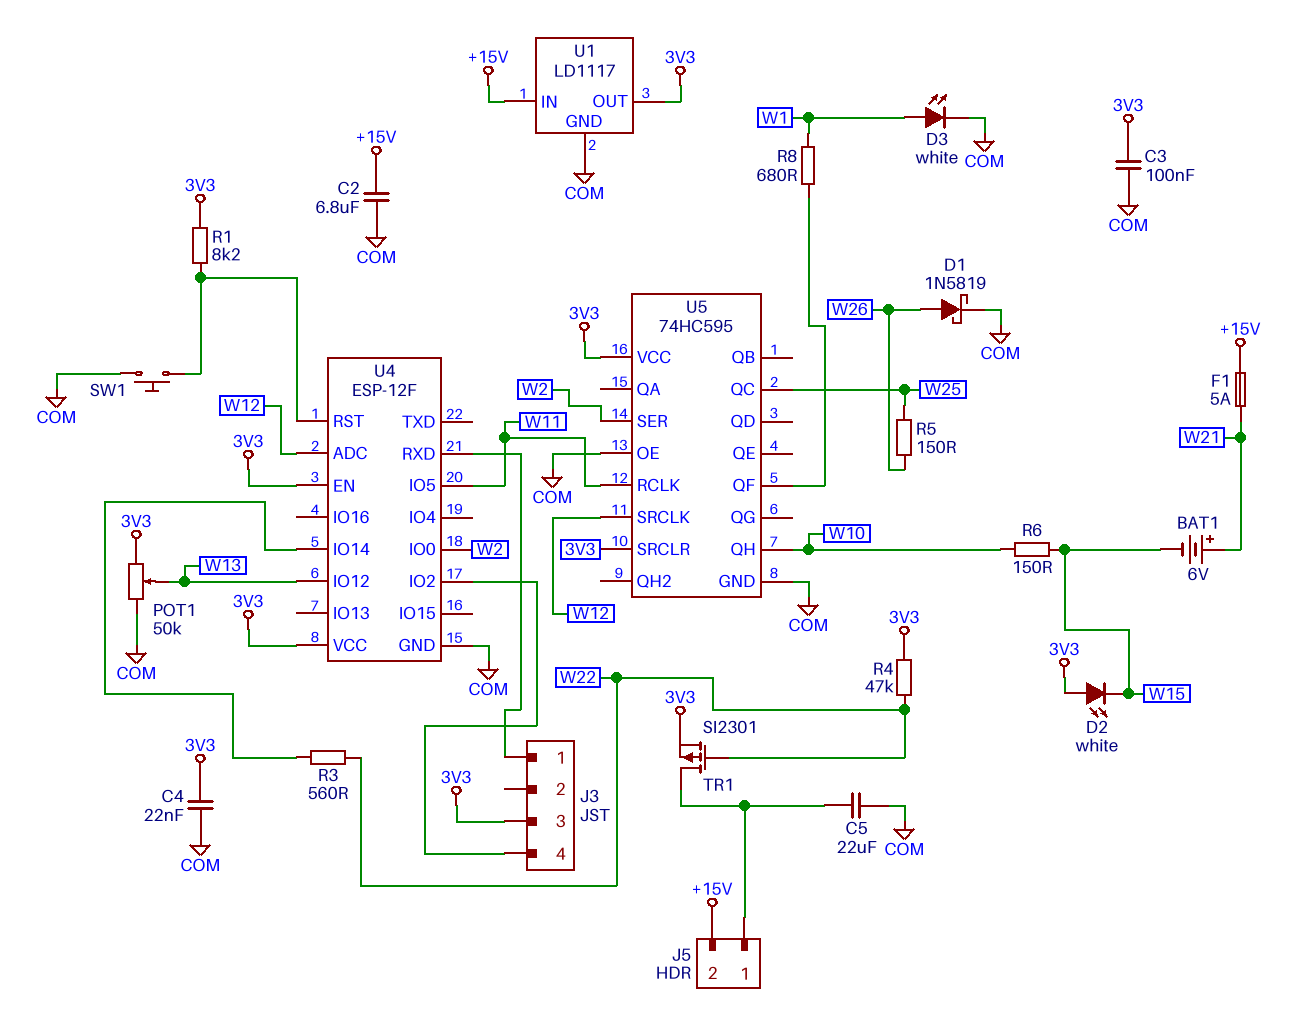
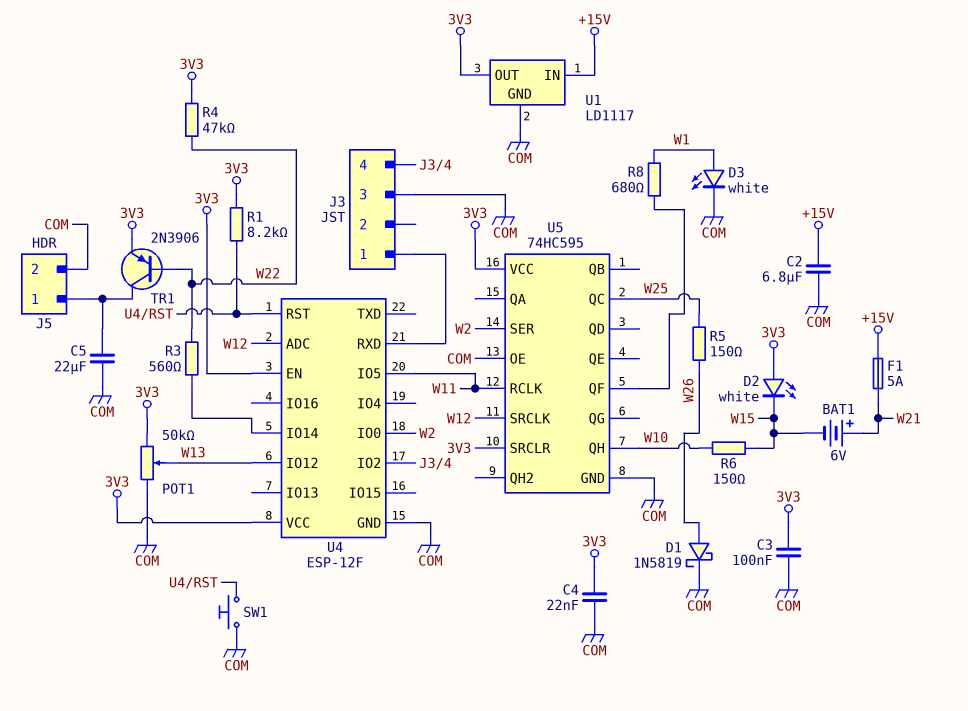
J3 pin 3: 3V3 -> COM
J5 pin 2: +15V -> COM
TR1: PMOS SI2301 (G W22, D J5/1, S 3V3) -> PNP 2N3906 (B W22, C J5/1, E 3V3)

